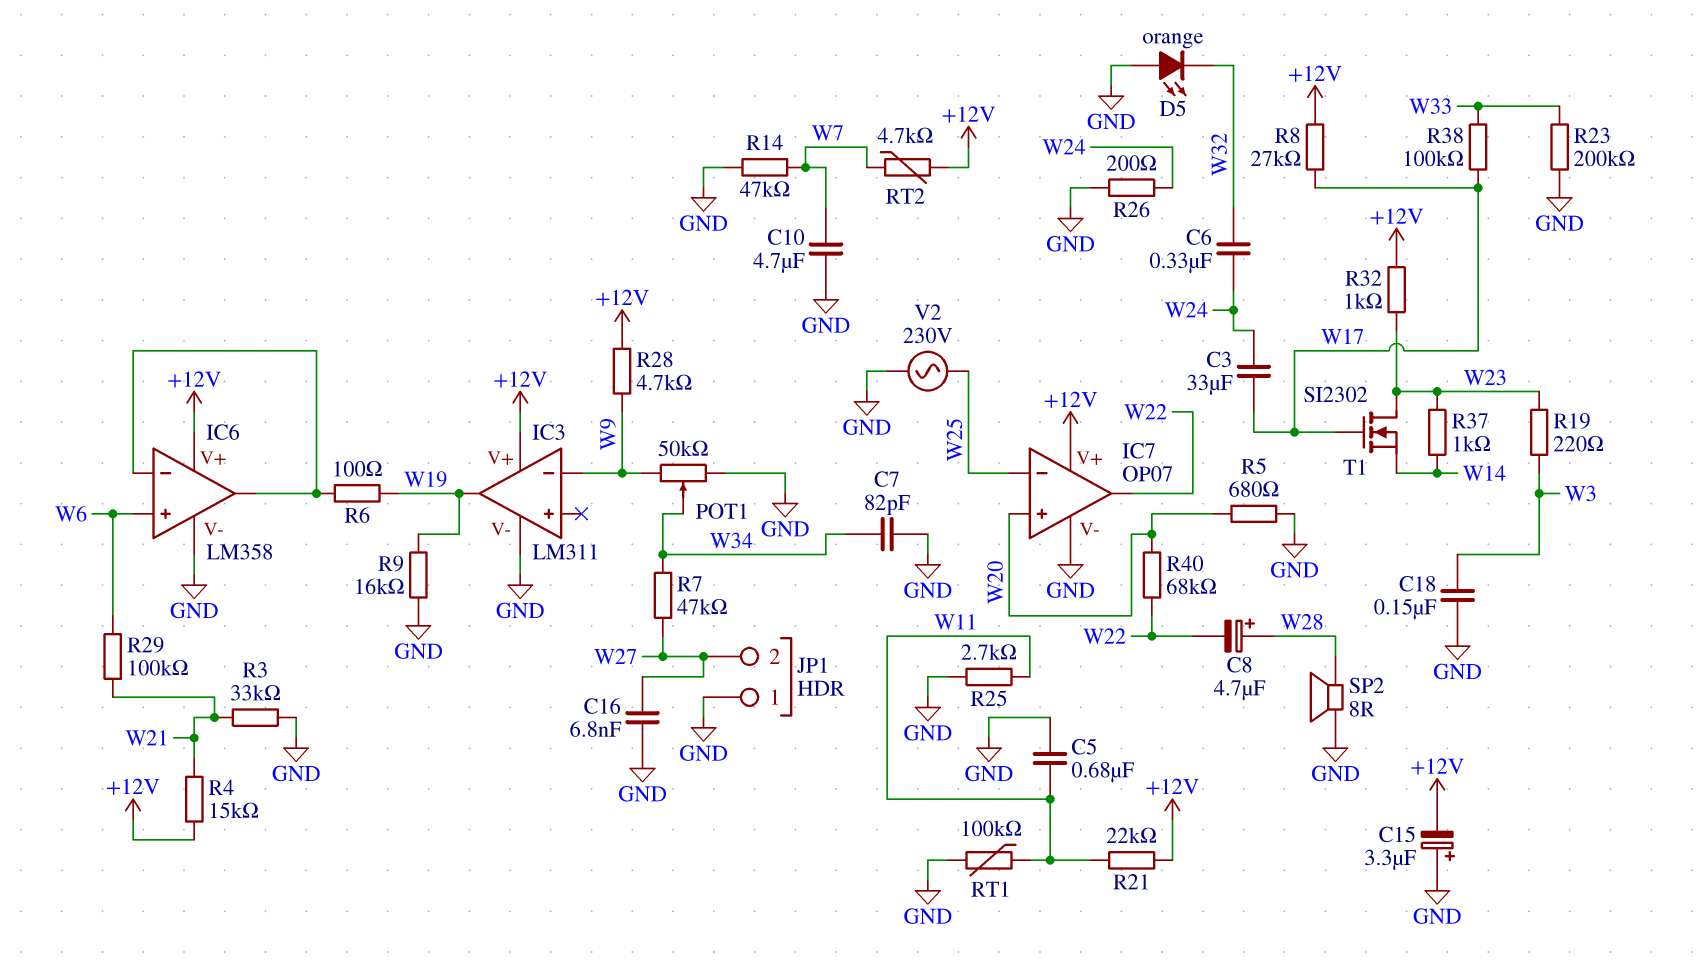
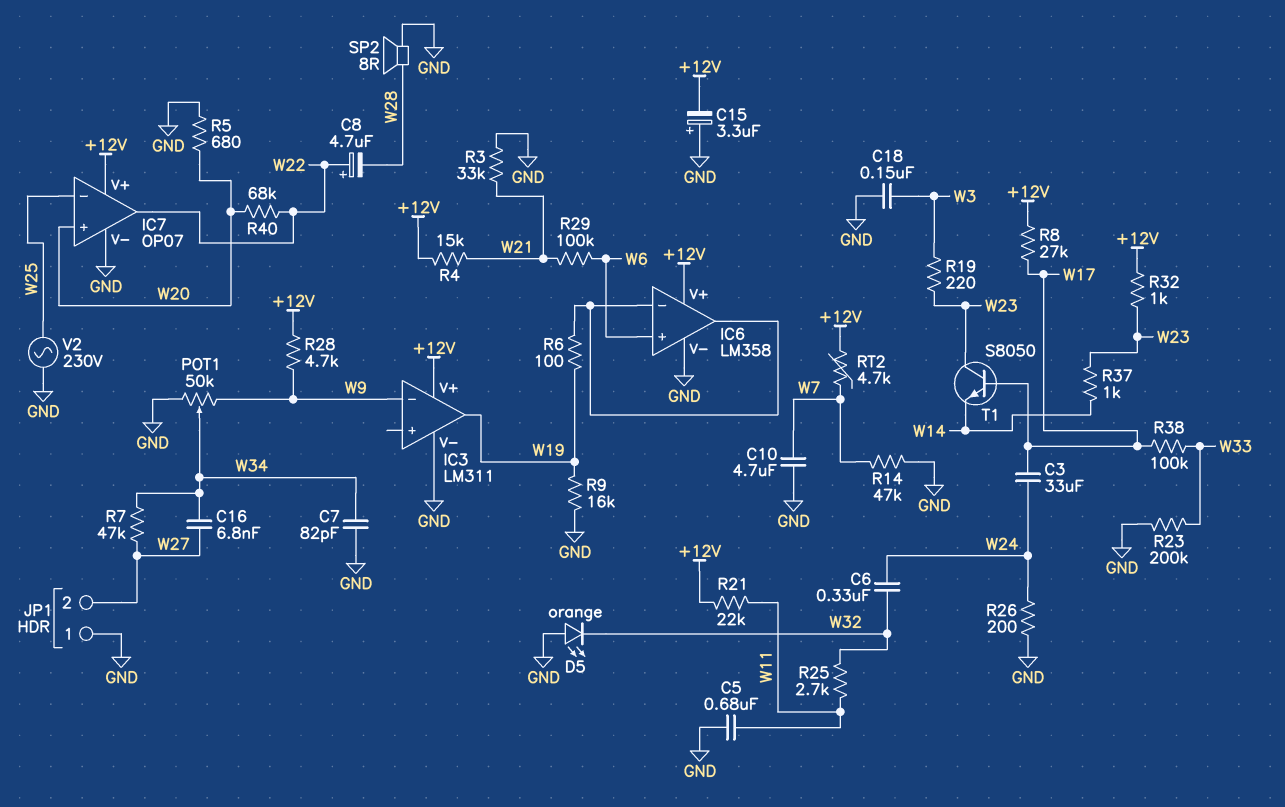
C8: 4.7uF (plus W28, minus W22) -> 4.7uF (plus W22, minus W28)
C16: 6.8nF (GND, W27) -> 6.8nF (W27, W34)
R25: 2.7k (GND, W11) -> 2.7k (W11, W32)
RT1: 100k (GND, W11) -> none
T1: NMOS SI2302 (G W17, D W23, S W14) -> NPN S8050 (B W17, C W23, E W14)

